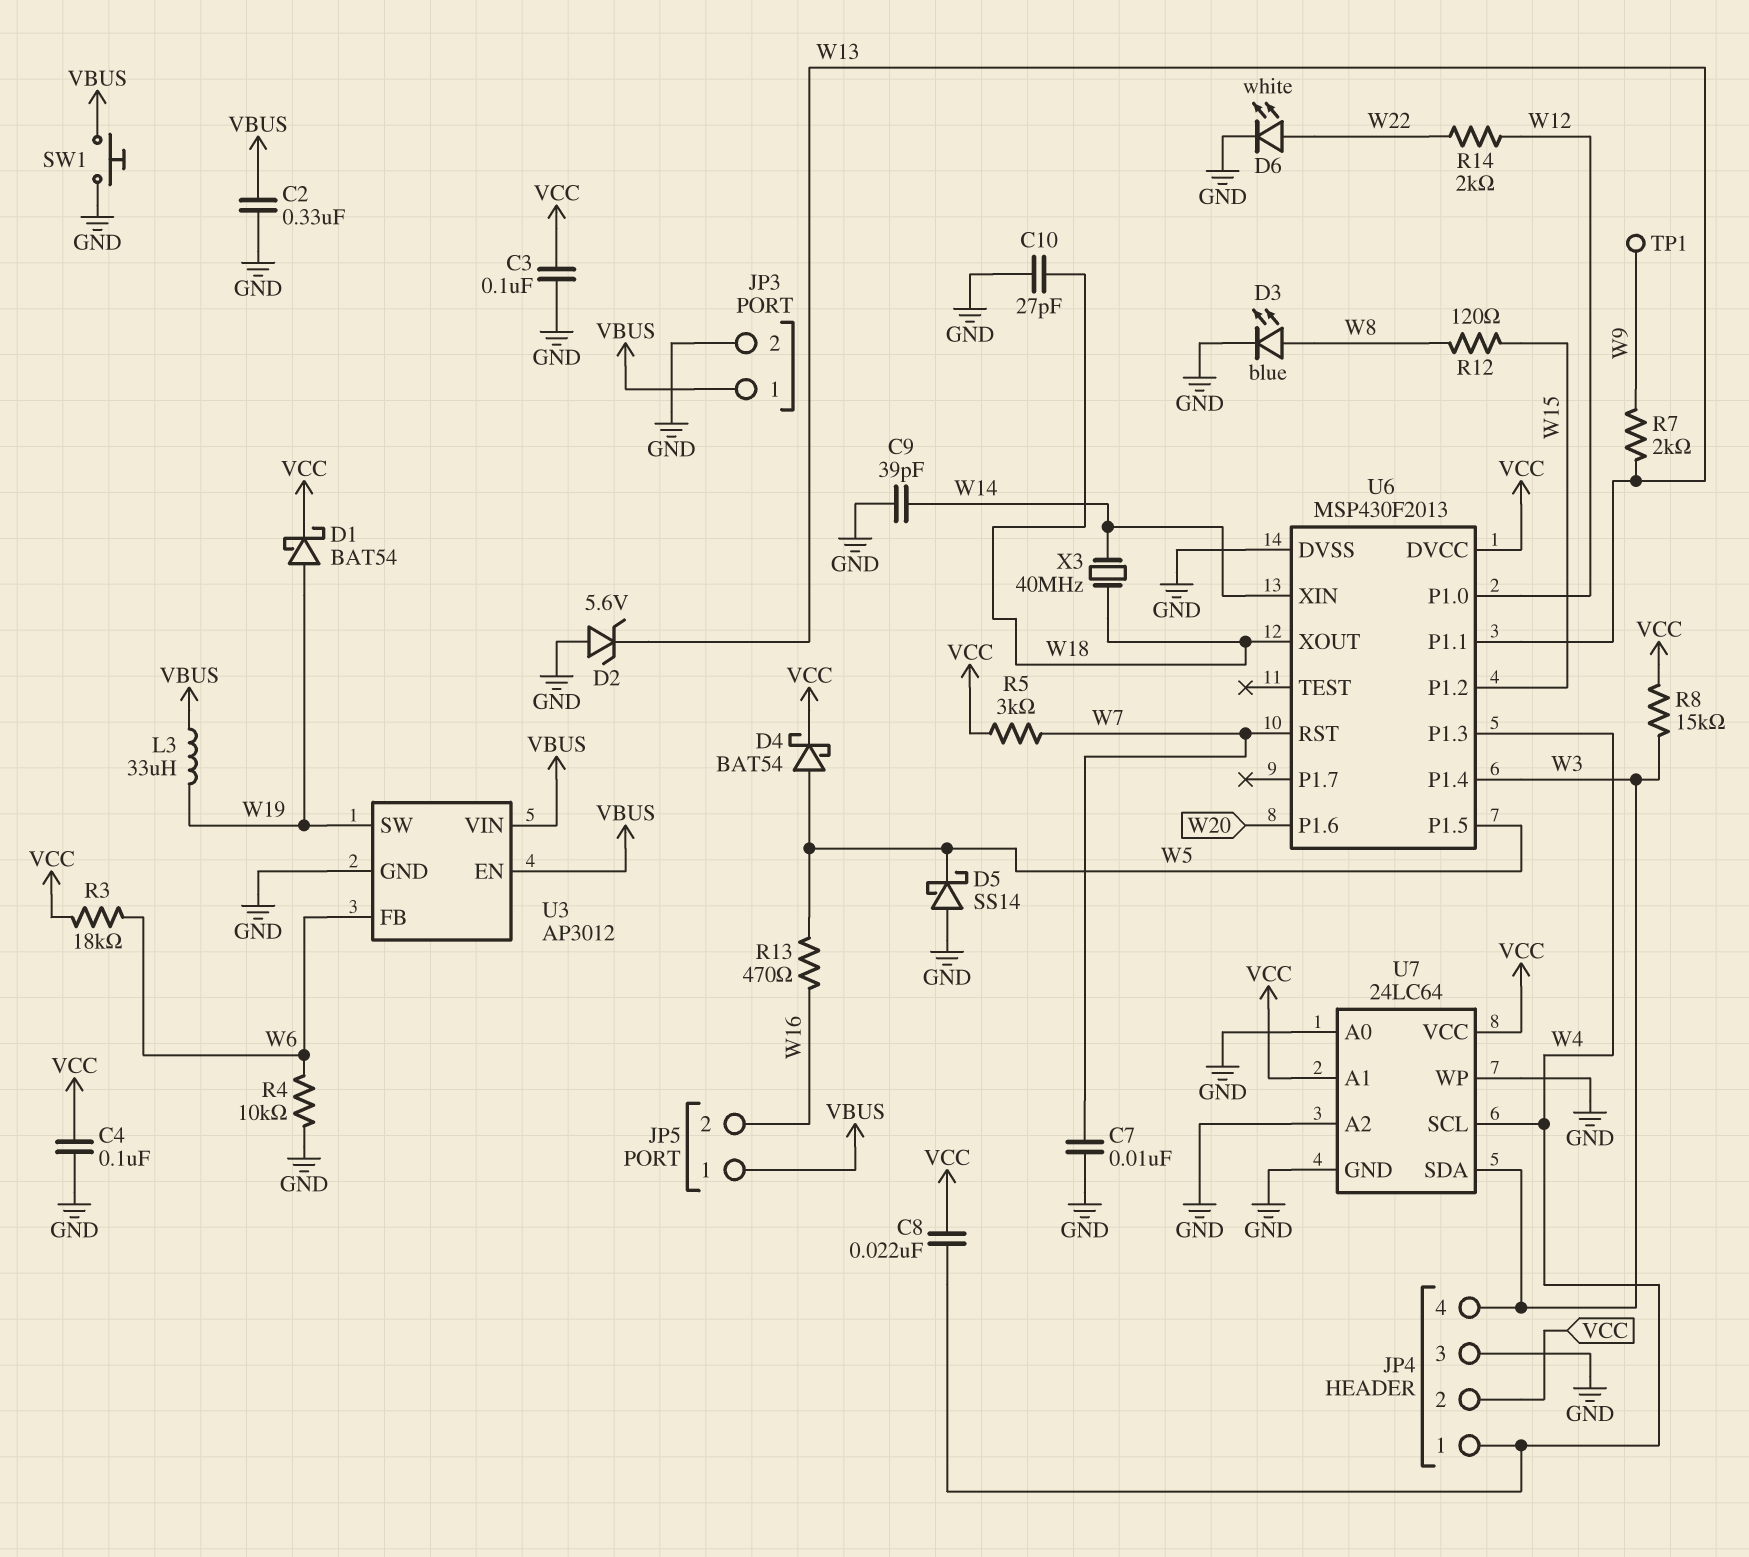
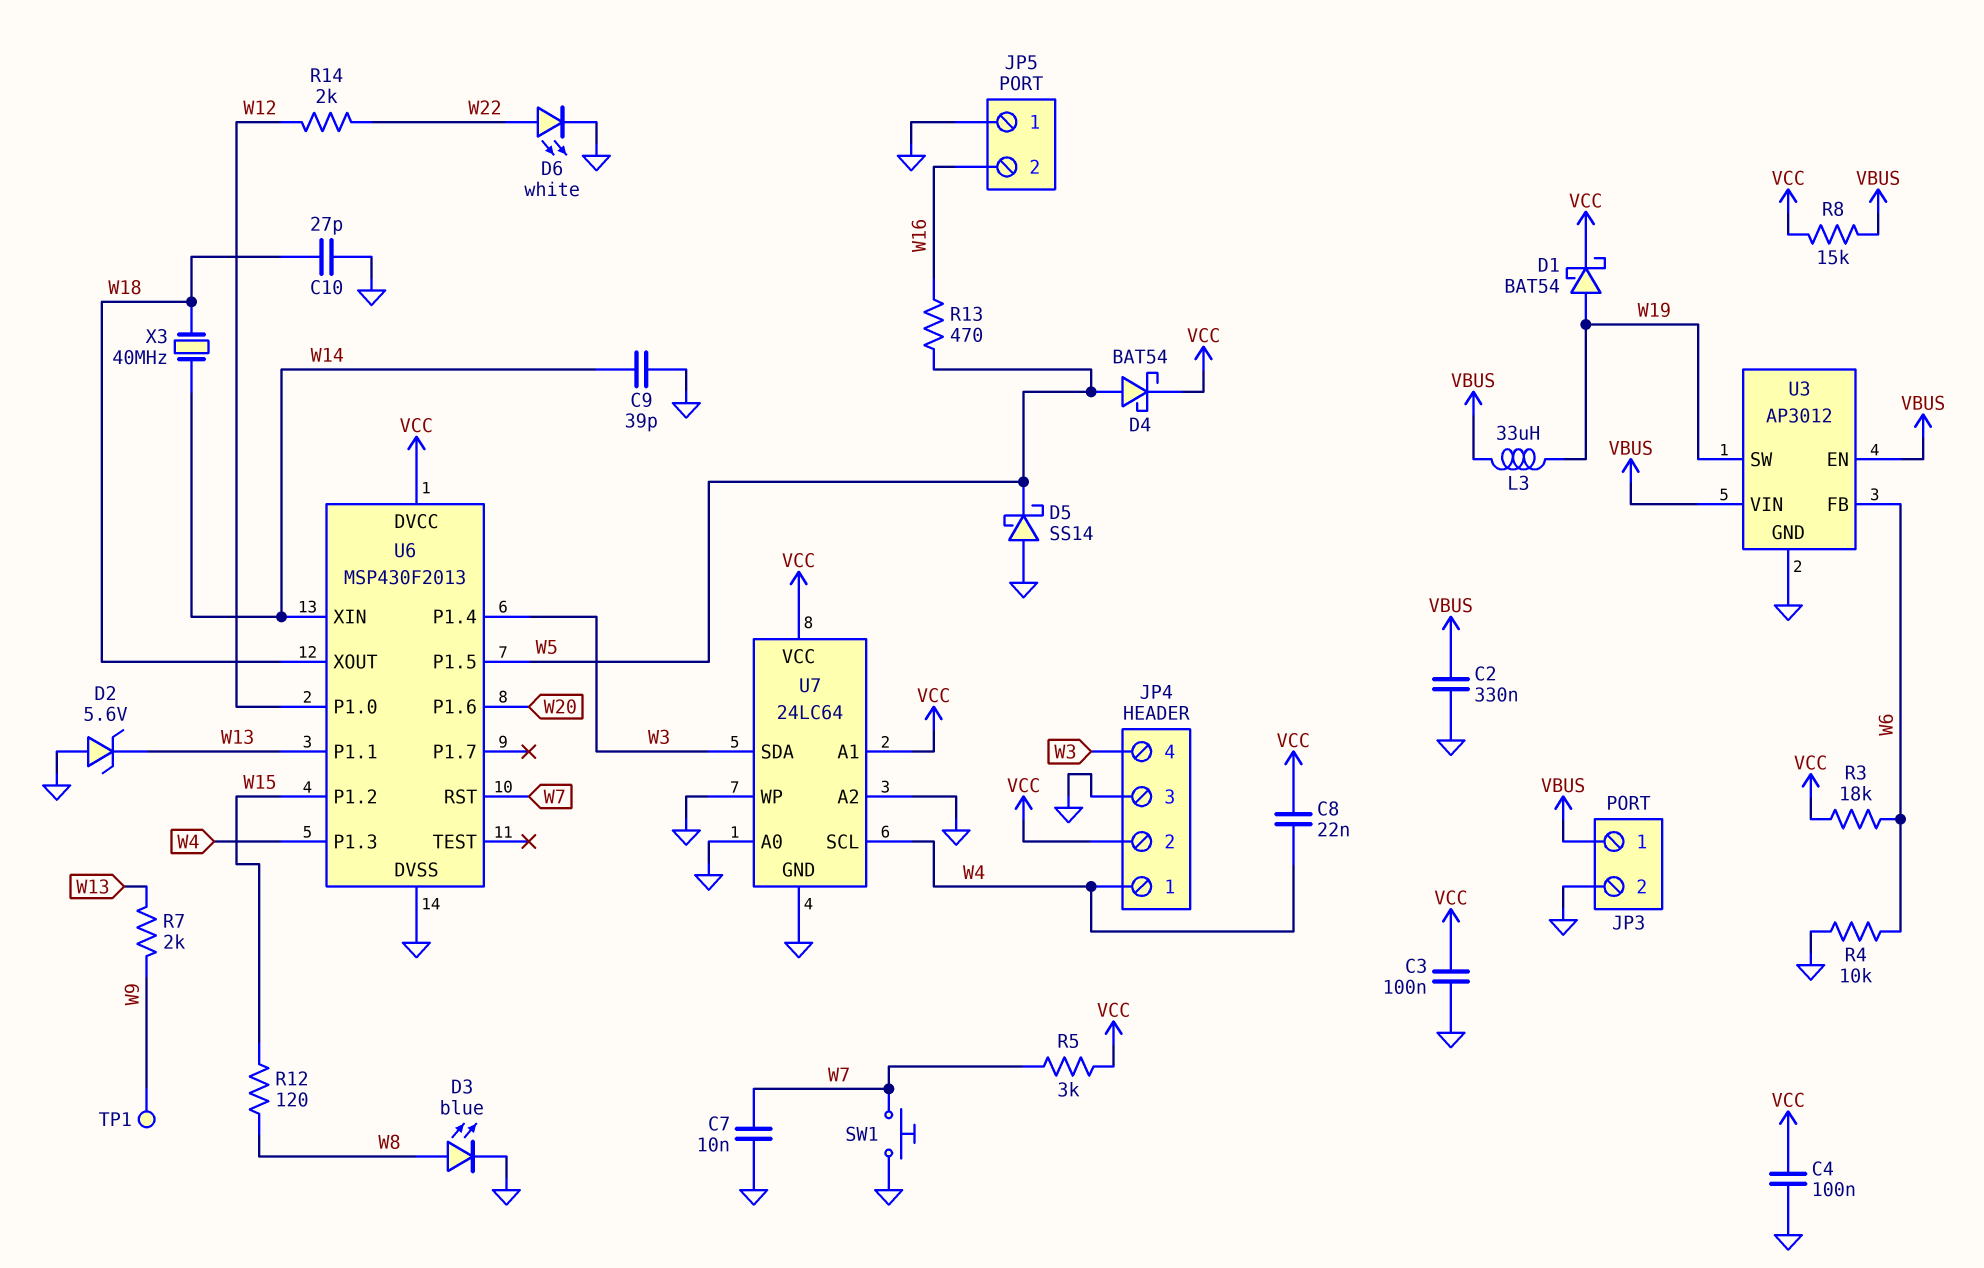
JP5 pin 1: VBUS -> GND
R8: 15k (VCC, W3) -> 15k (VBUS, VCC)
SW1: button (GND, VBUS) -> button (GND, W7)

